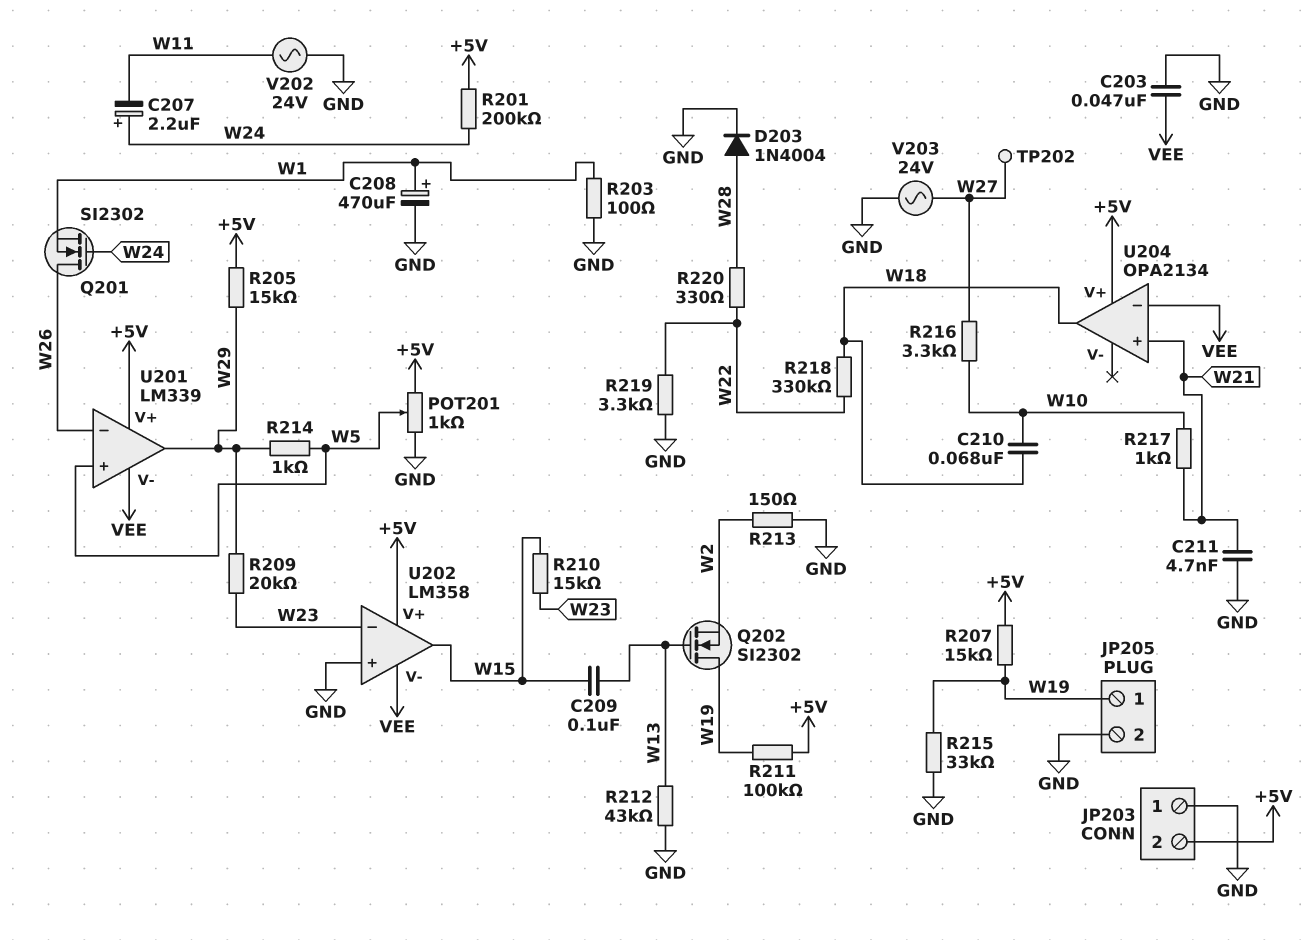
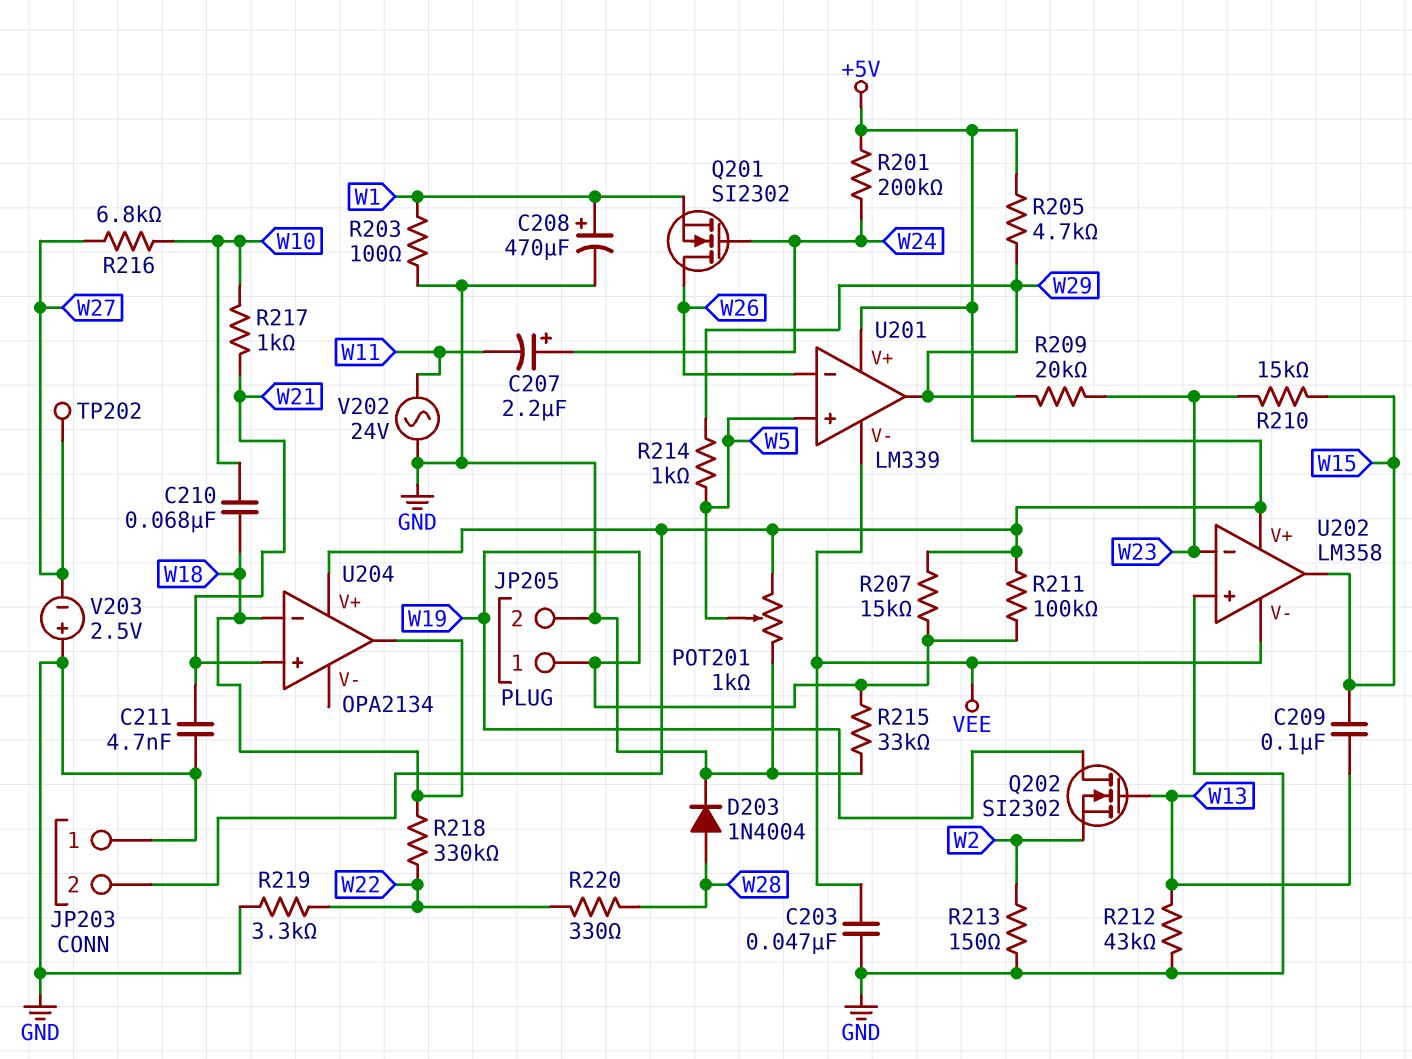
R205: 15k (+5V, W29) -> 4.7k (+5V, W29)
R216: 3.3k (W10, W27) -> 6.8k (W10, W27)
U204 pin in-: VEE -> W18
V203: AC 24V (GND, W27) -> 2.5V (plus GND, minus W27)

